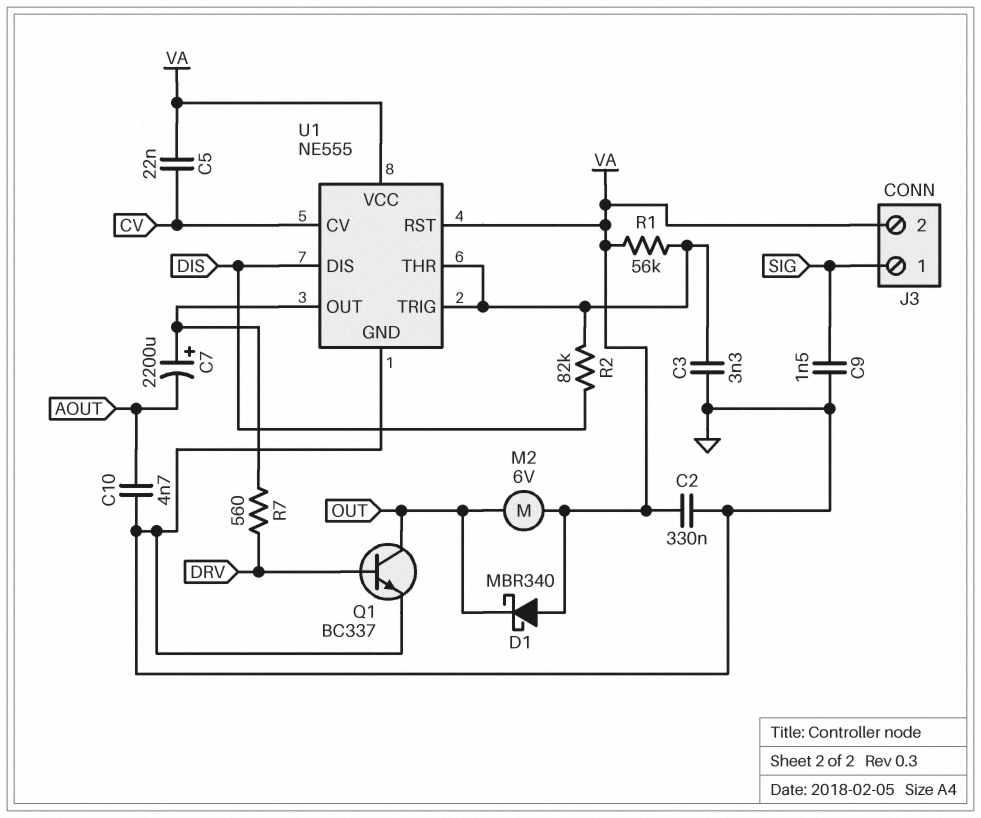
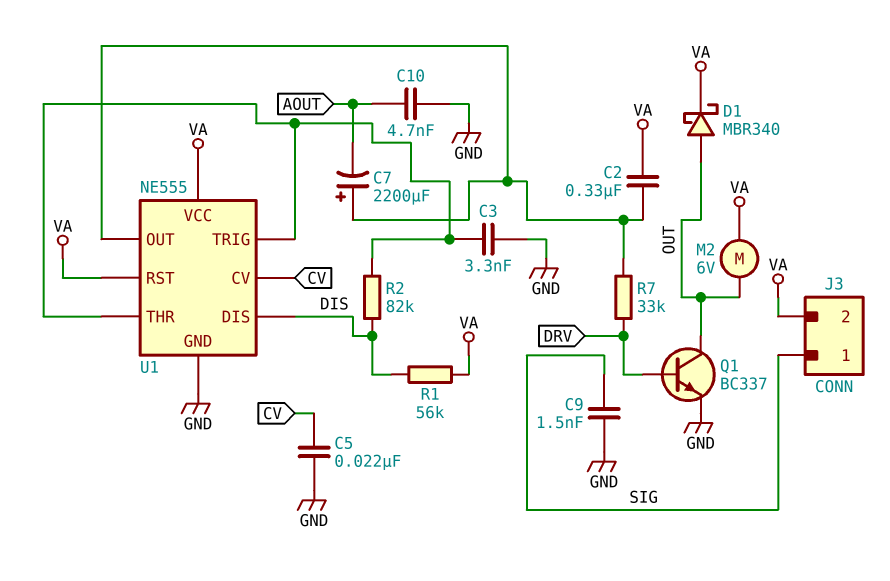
C2: 330nF (GND, VA) -> 330nF (U1/OUT, VA)
C5: 22nF (CV, VA) -> 22nF (CV, GND)
D1: schottky MBR340 (A VA, K OUT) -> schottky MBR340 (A OUT, K VA)
R1: 56k (U1/THR, VA) -> 56k (DIS, VA)
R7: 560 (DRV, U1/OUT) -> 33k (DRV, U1/OUT)

